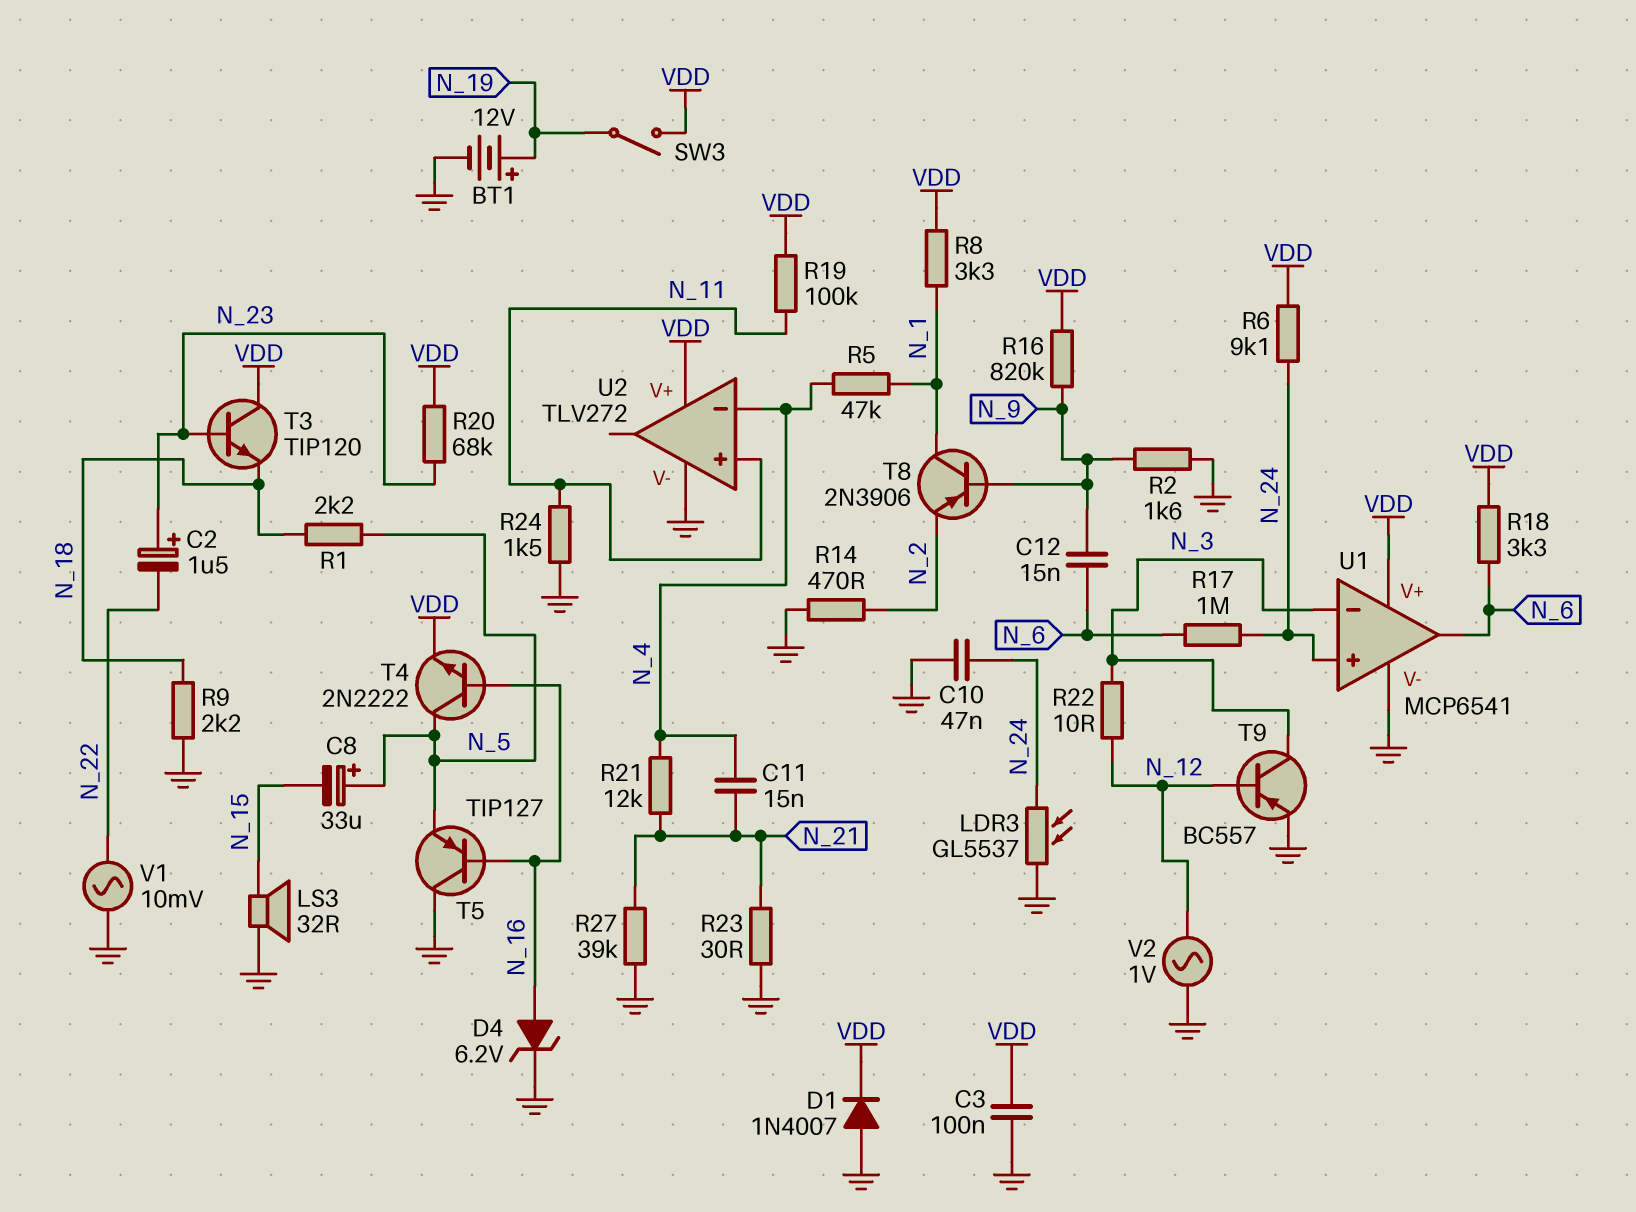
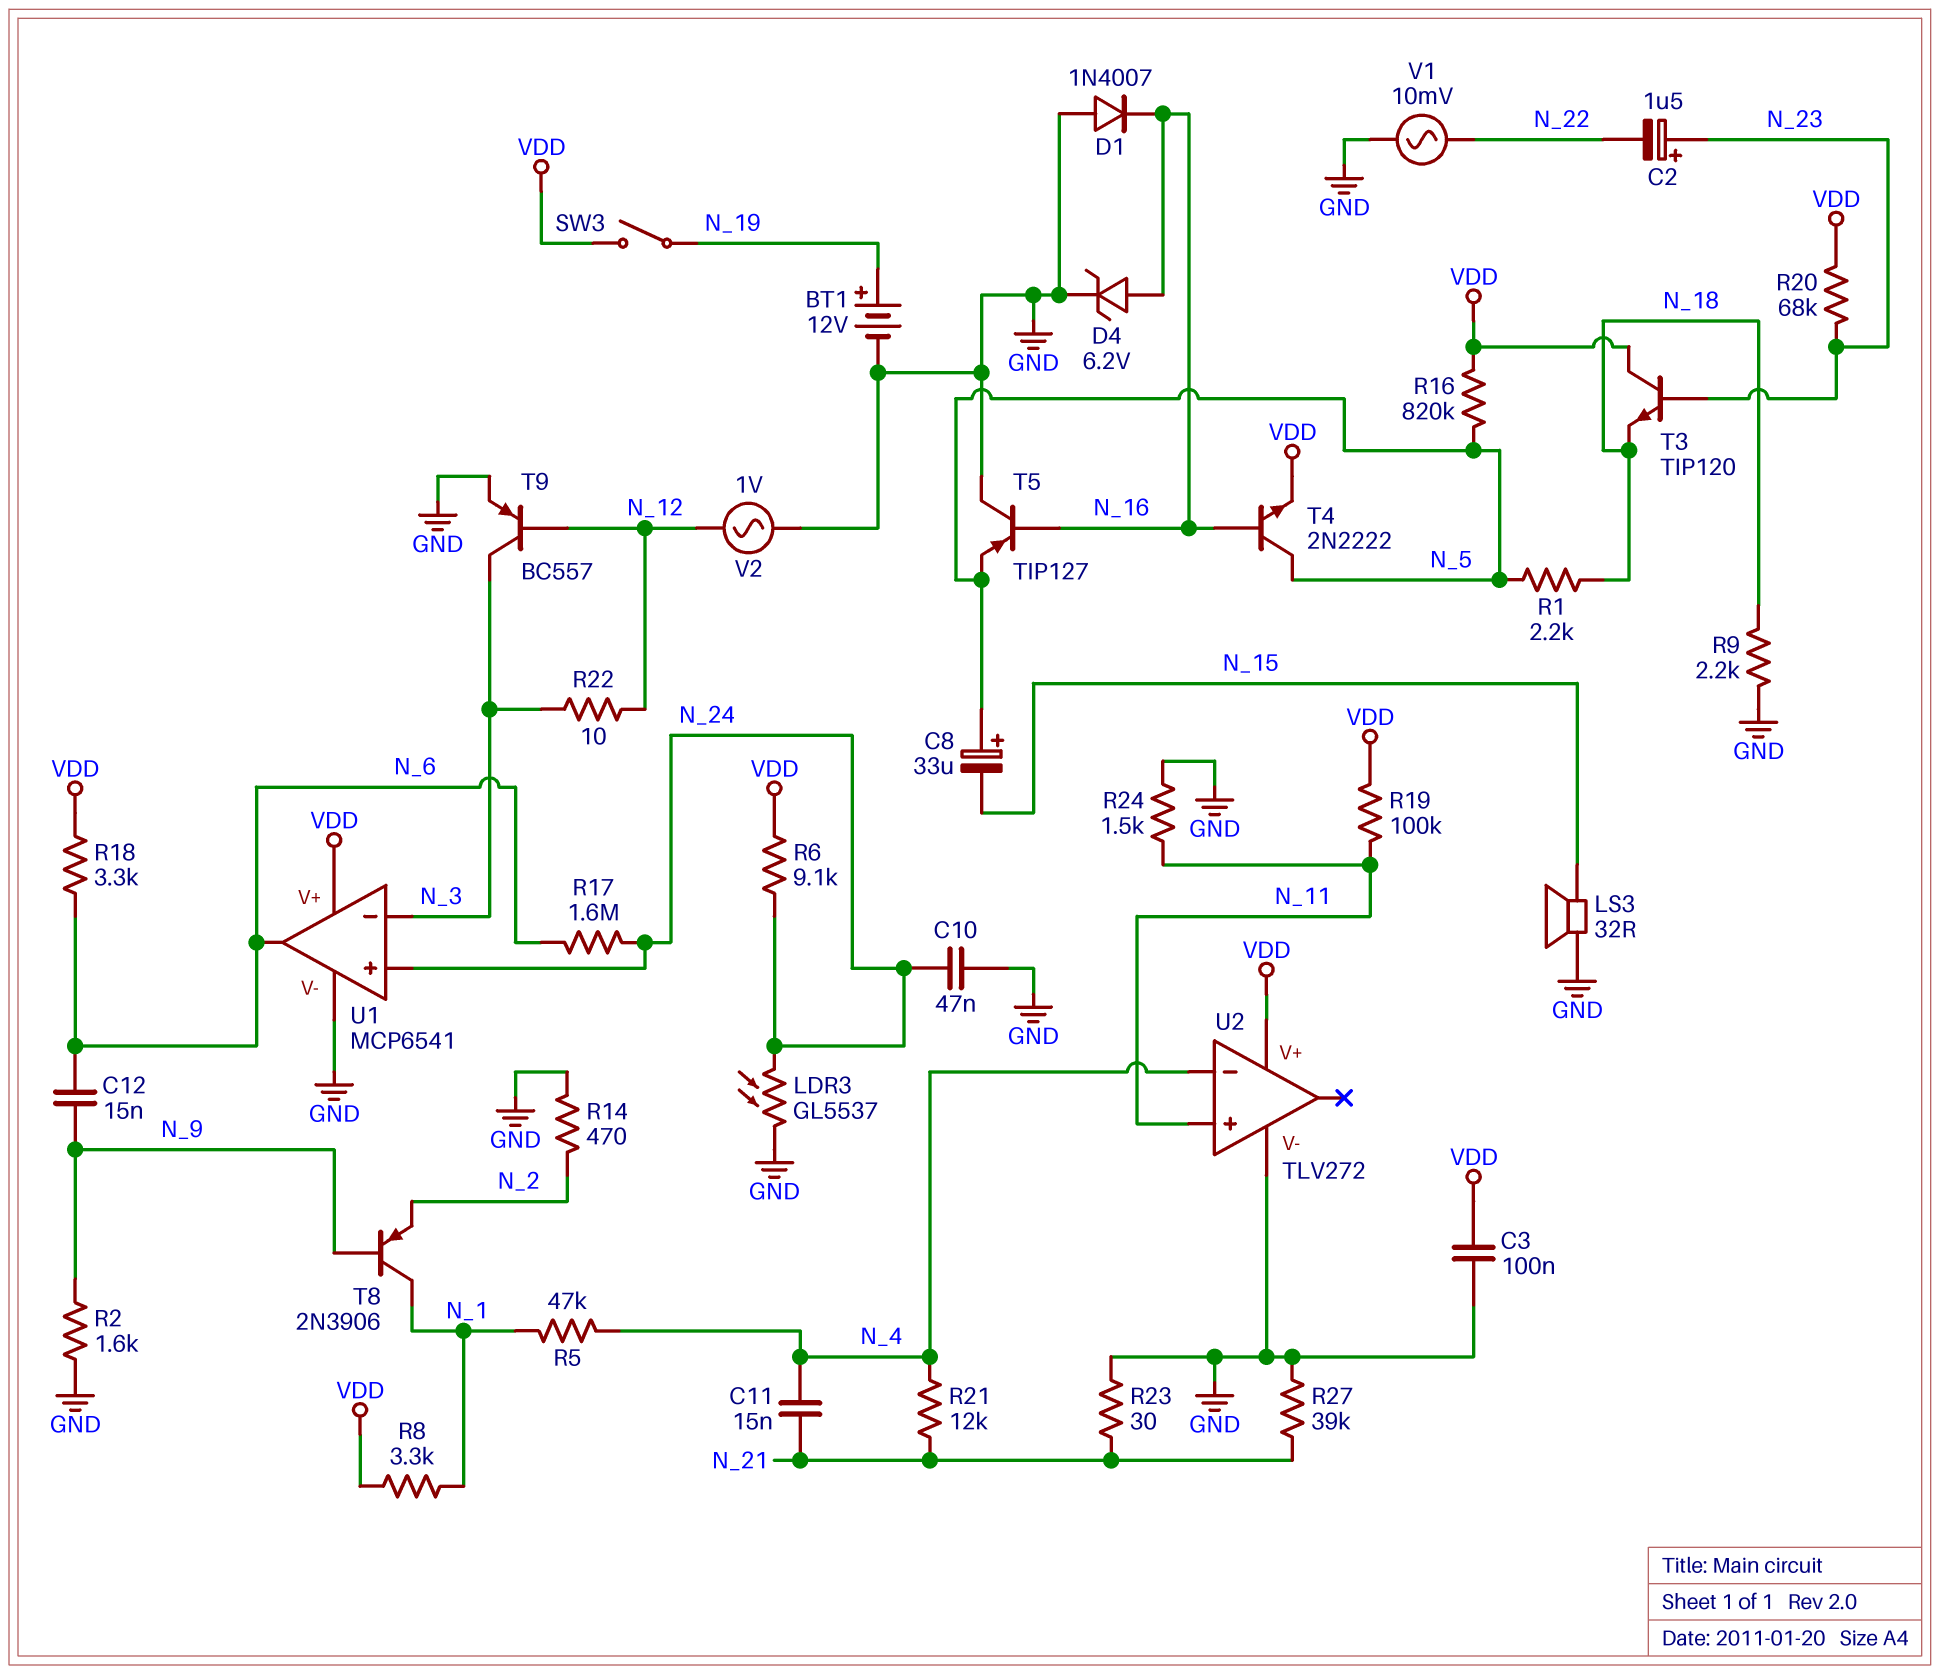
D1: diode 1N4007 (A GND, K VDD) -> diode 1N4007 (A GND, K N_16)
R16: 820k (N_9, VDD) -> 820k (N_5, VDD)
R17: 1M (N_6, N_24) -> 1.6M (N_6, N_24)

